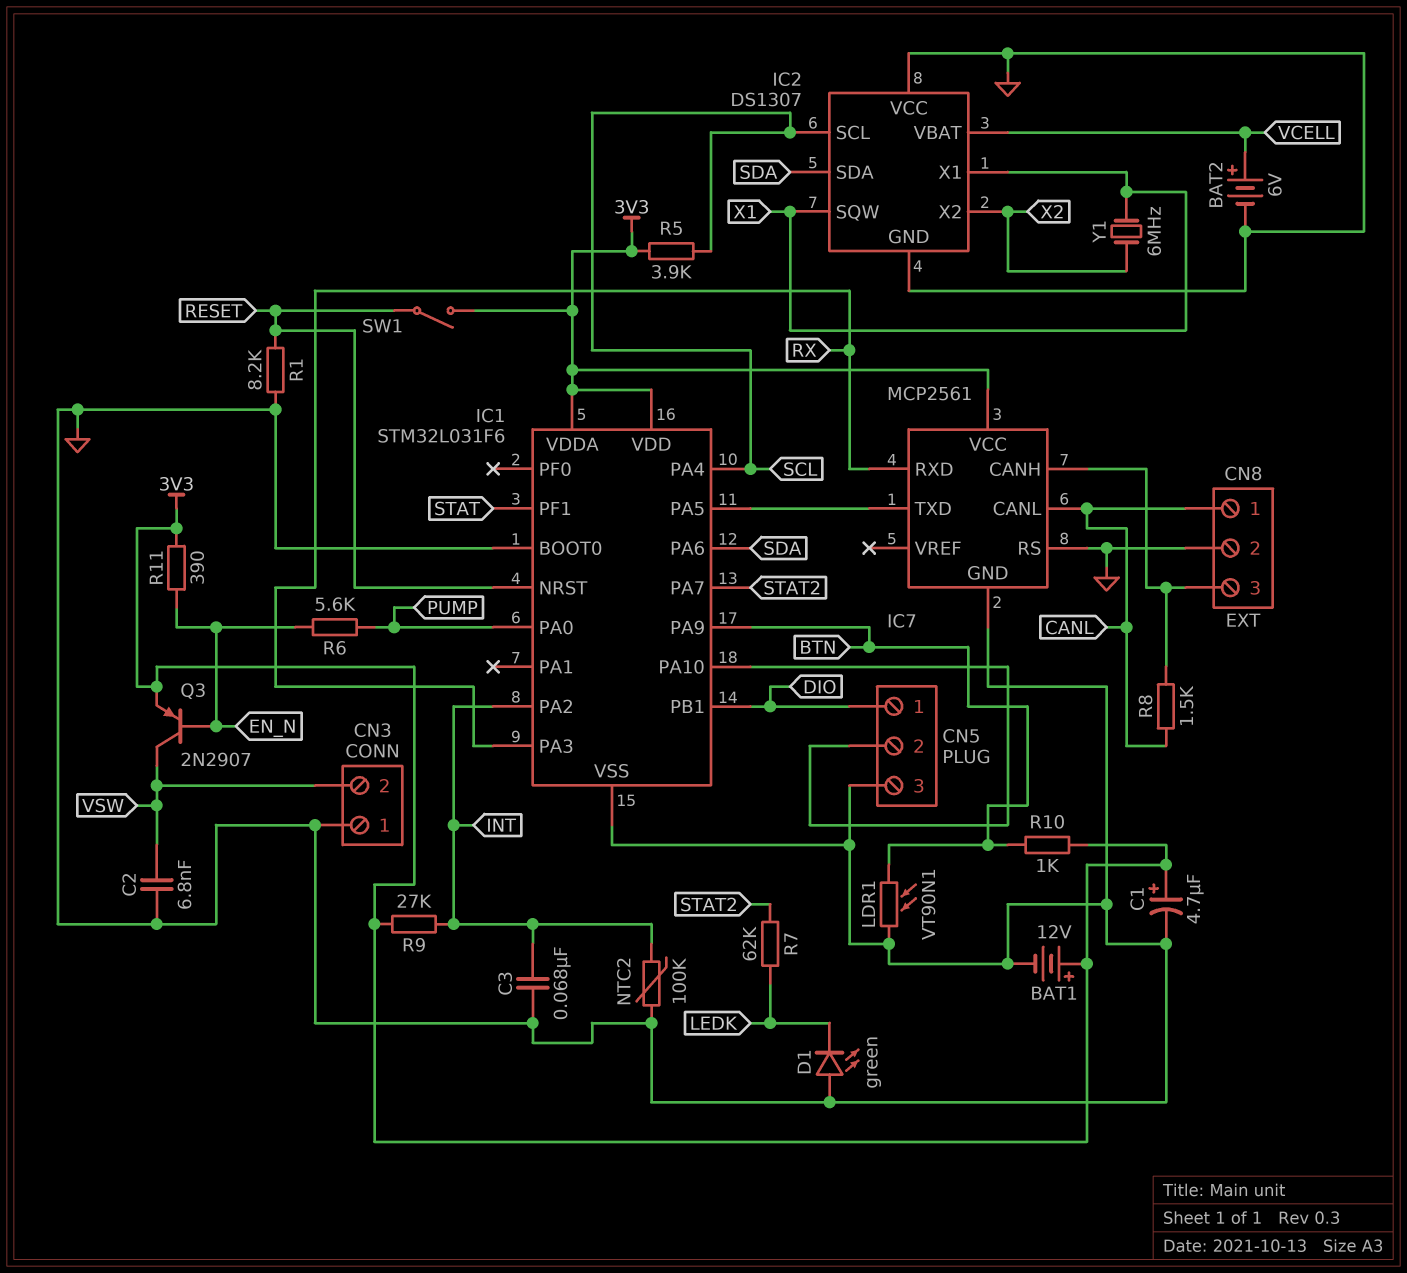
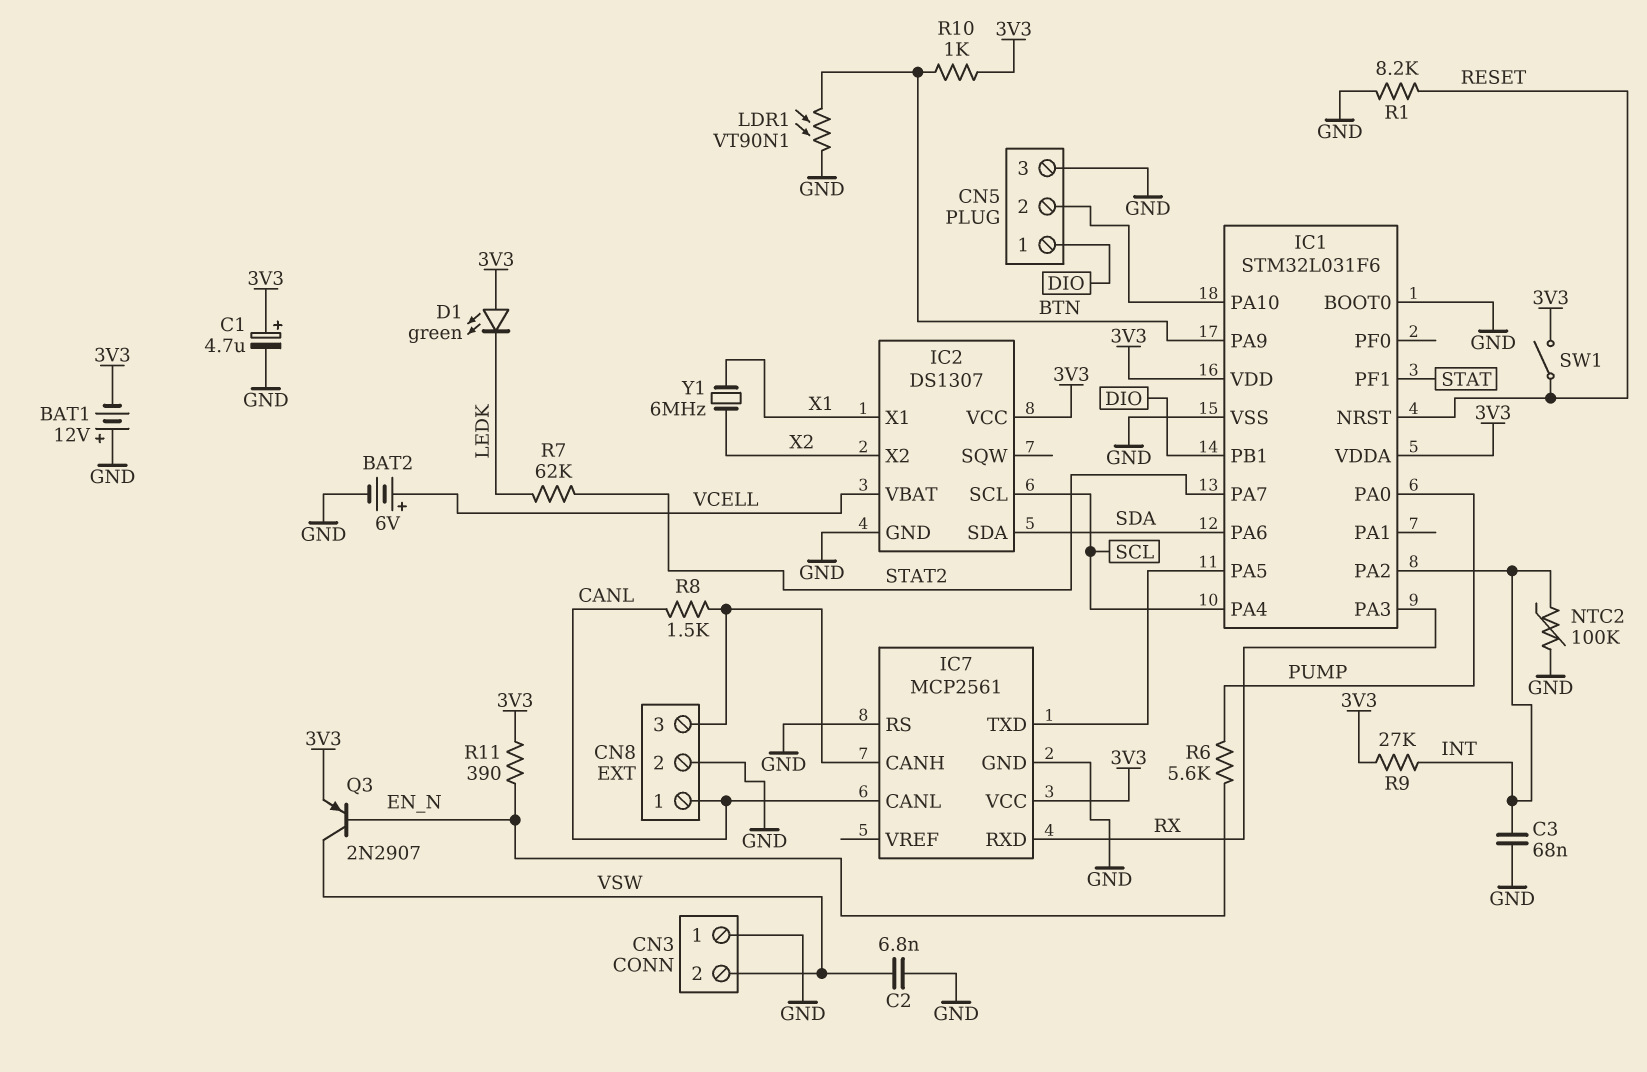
BAT1: 12V (plus 3V3, minus GND) -> 12V (plus GND, minus 3V3)
D1: LED green (A GND, K LEDK) -> LED green (A 3V3, K LEDK)
IC2 pin SQW: X1 -> none
IC2 pin VCC: GND -> 3V3
R5: 3.9k (3V3, SCL) -> none

